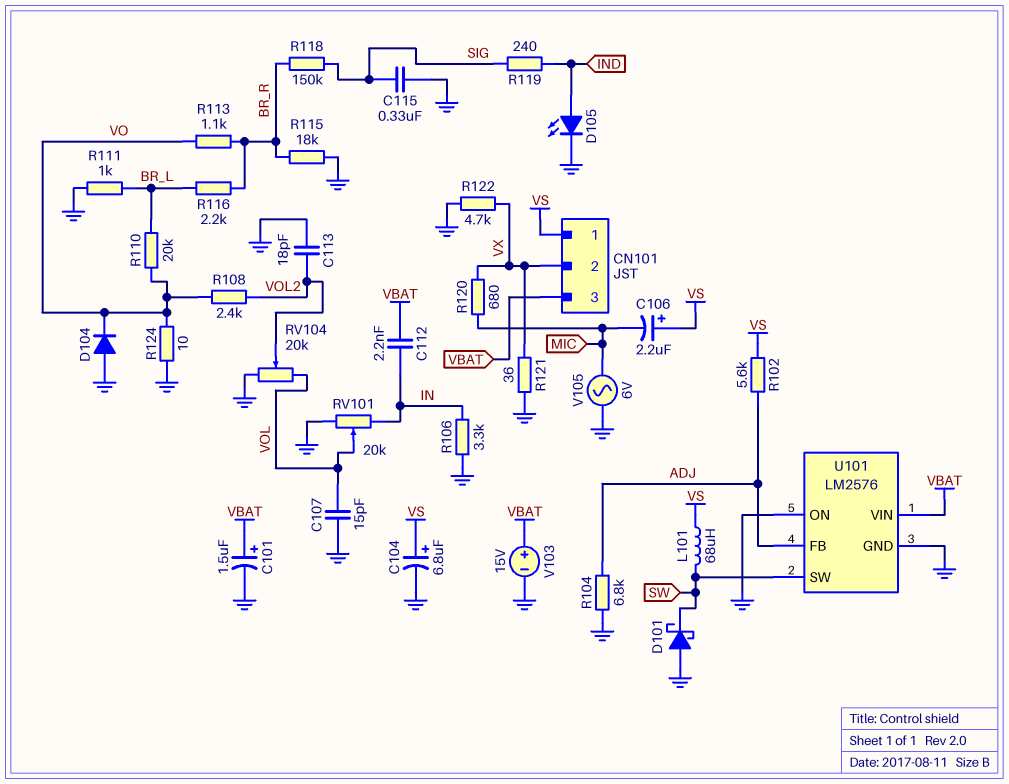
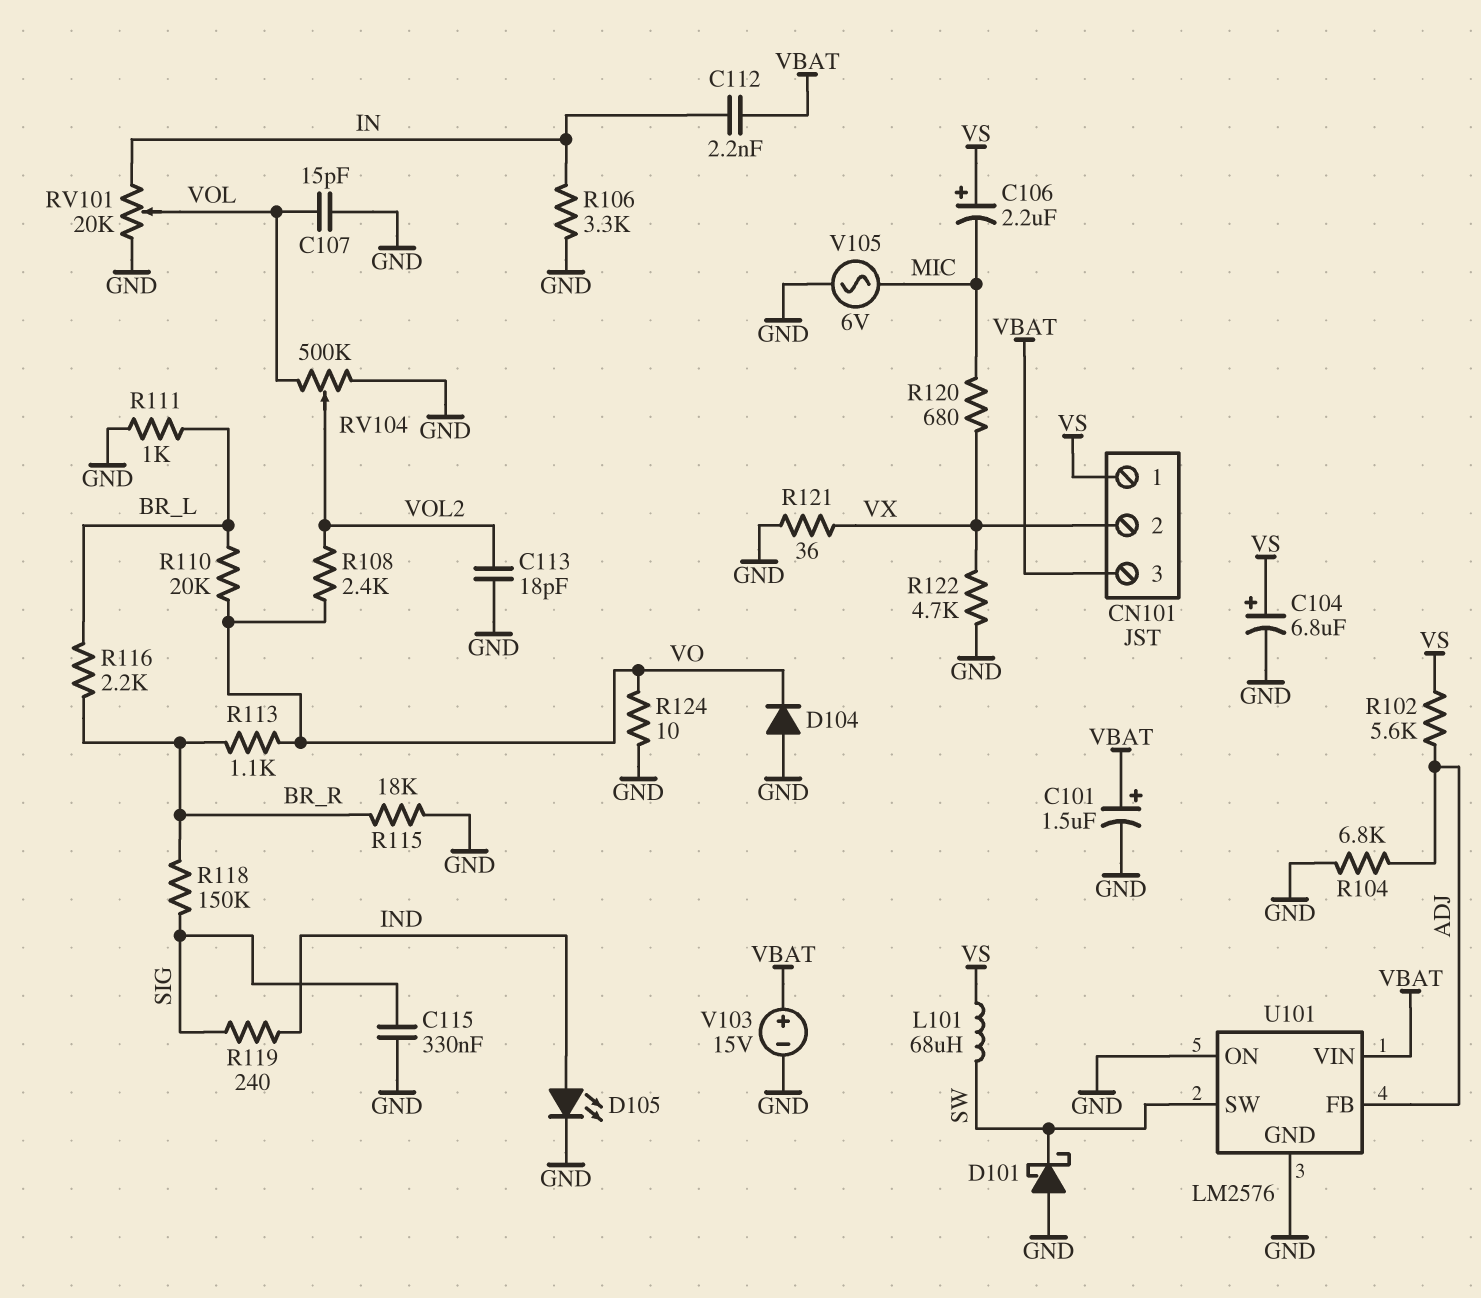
RV104: 20k (GND, VOL, wiper VOL2) -> 500k (GND, VOL, wiper VOL2)

